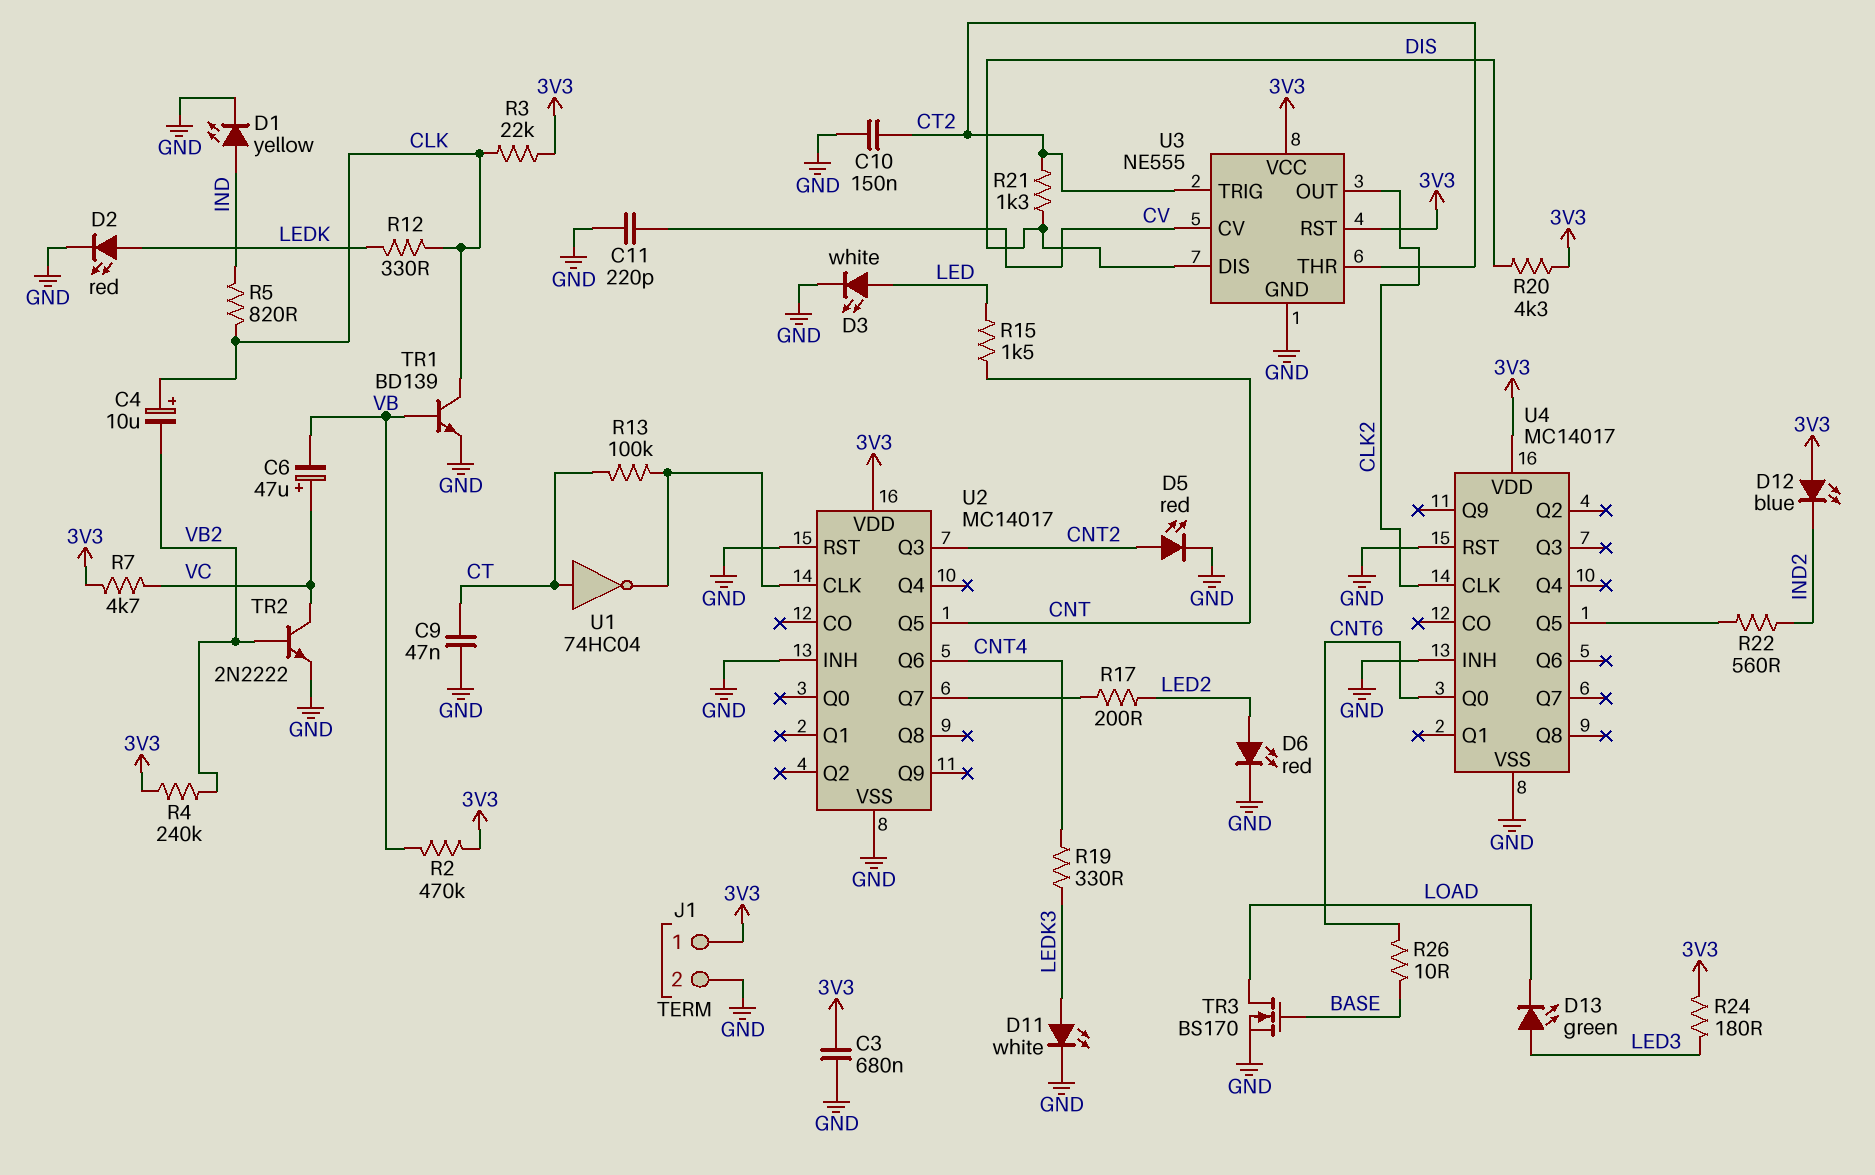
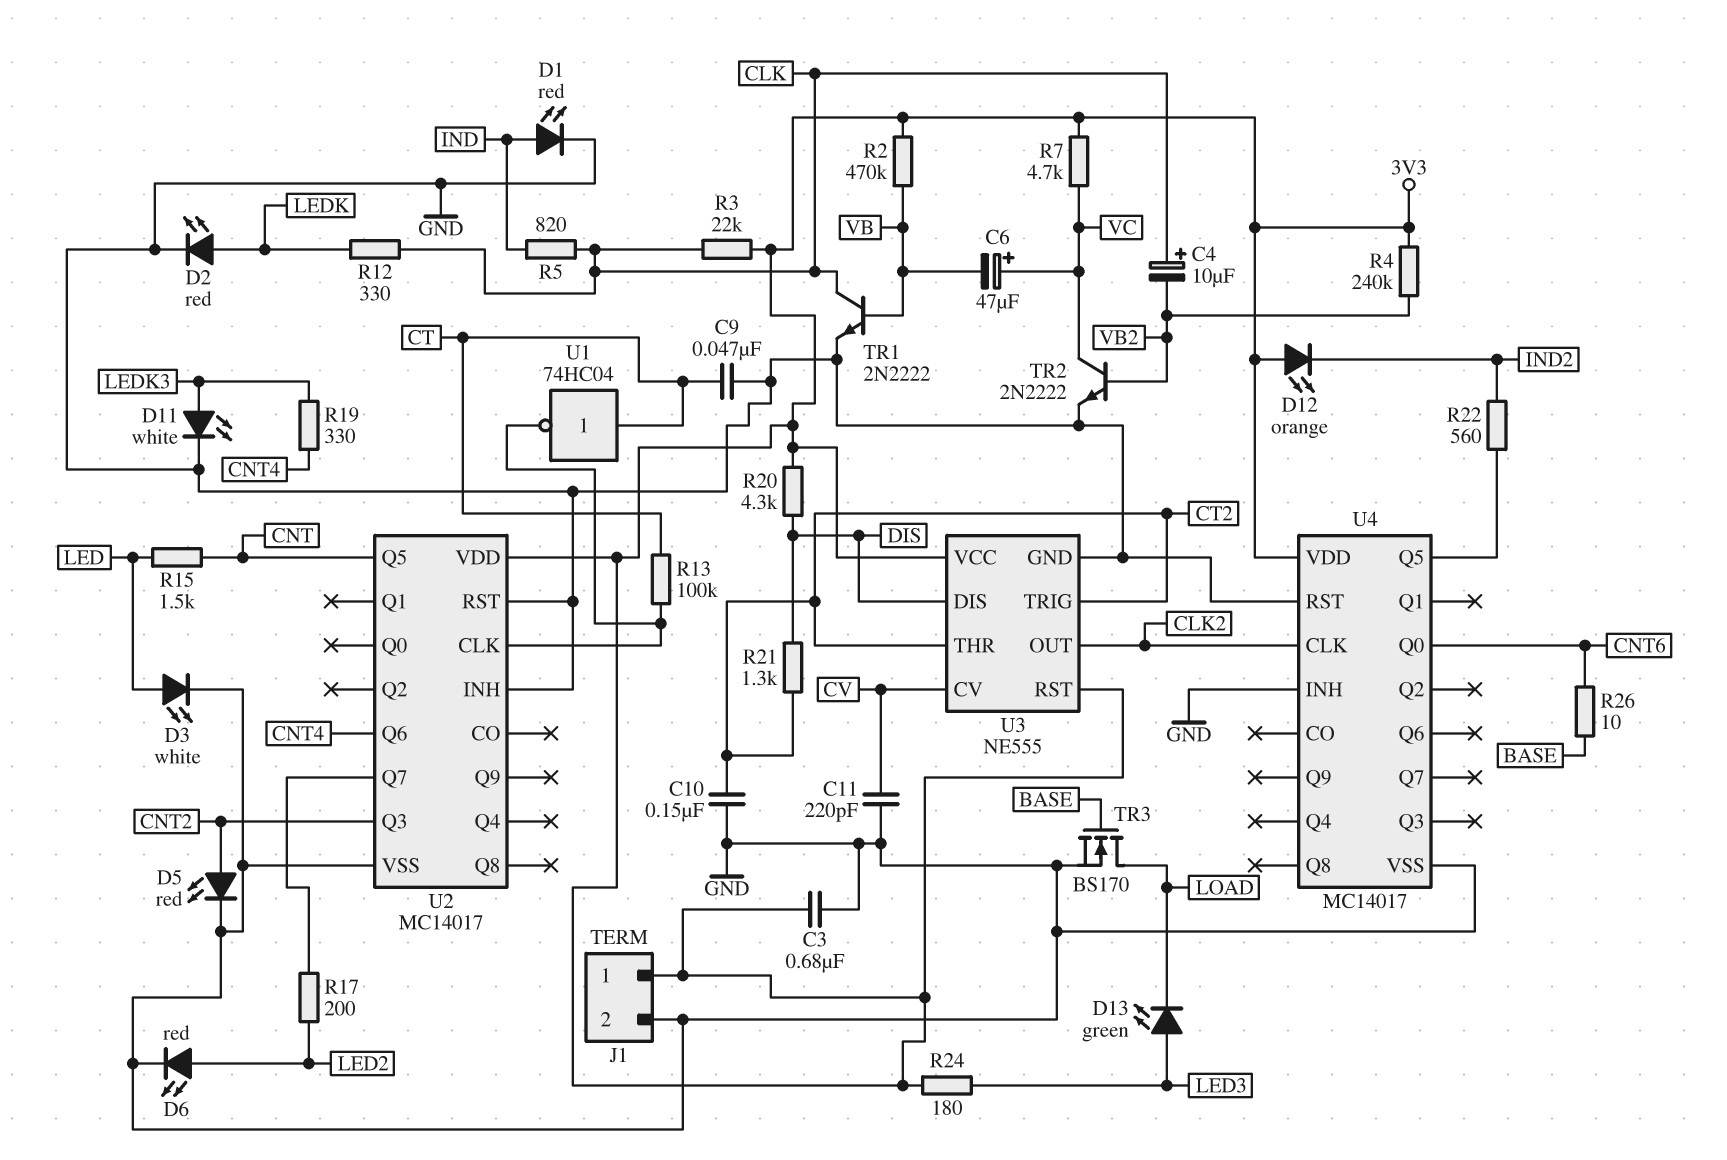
D1: LED yellow (A IND, K GND) -> LED red (A IND, K GND)
D12: LED blue (A 3V3, K IND2) -> LED orange (A 3V3, K IND2)
TR1: NPN BD139 (B VB, C CLK, E GND) -> NPN 2N2222 (B VB, C CLK, E GND)

